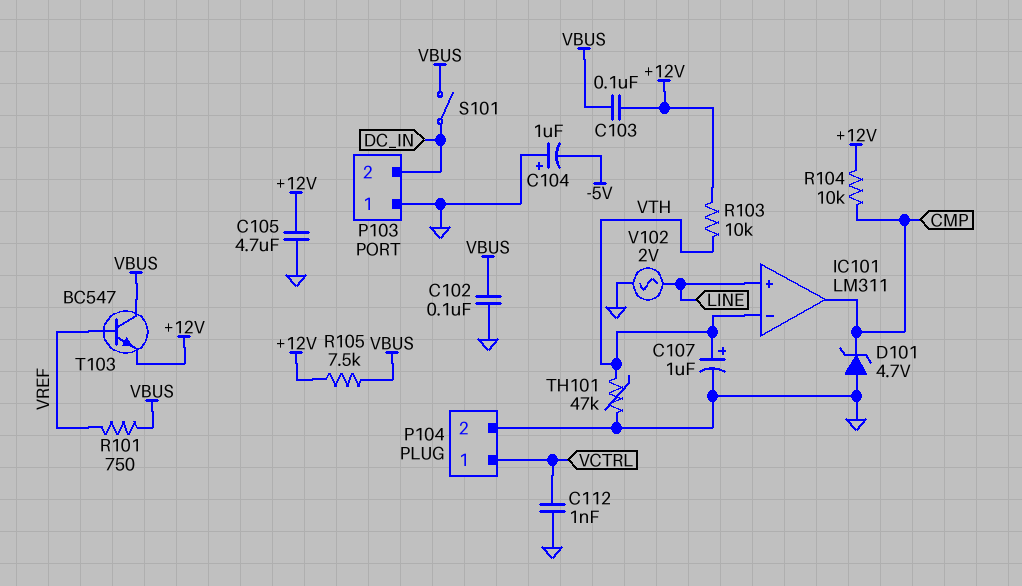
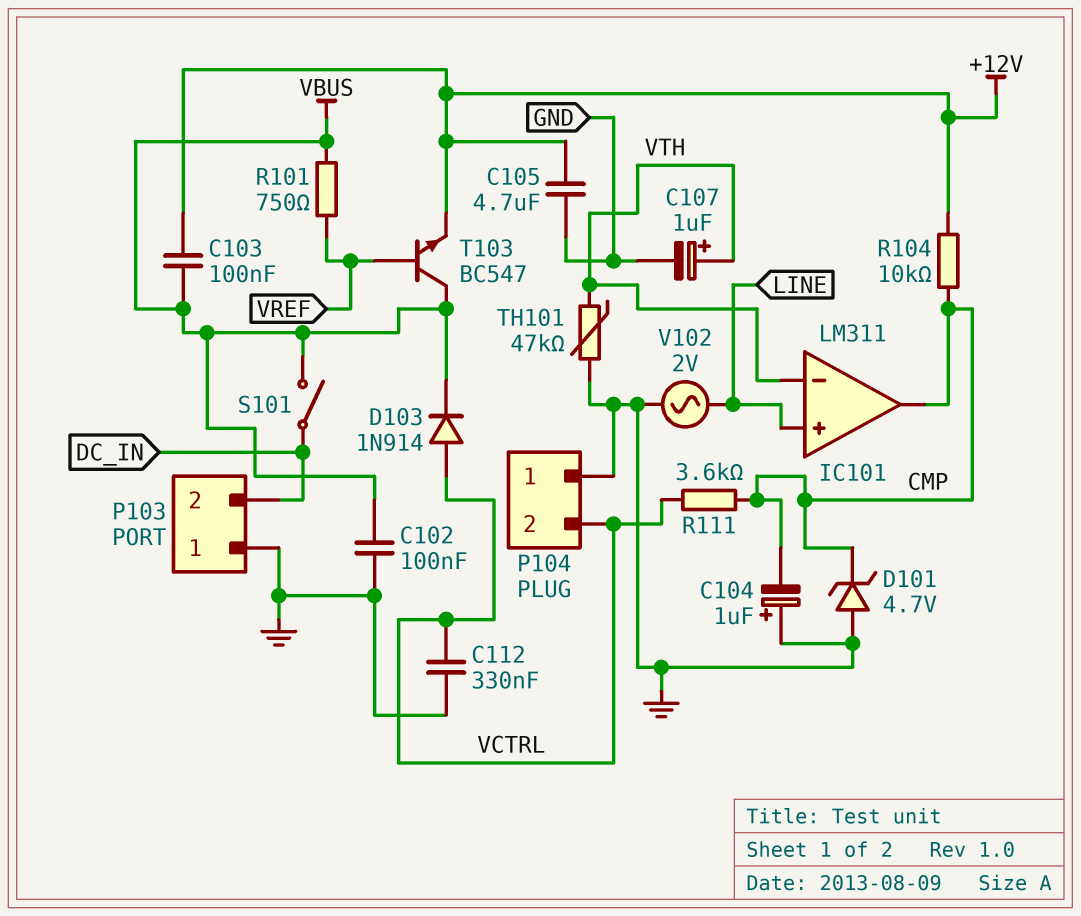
C104: 1uF (plus GND, minus -5V) -> 1uF (plus GND, minus CMP)
C112: 1nF (GND, VCTRL) -> 330nF (GND, VCTRL)
D103: none -> diode 1N914 (A VCTRL, K VBUS)
P104 pin 1: VCTRL -> GND
P104 pin 2: GND -> VCTRL
R103: 10k (+12V, VTH) -> none
R105: 7.5k (+12V, VBUS) -> none
R111: none -> 3.6k (CMP, VCTRL)

